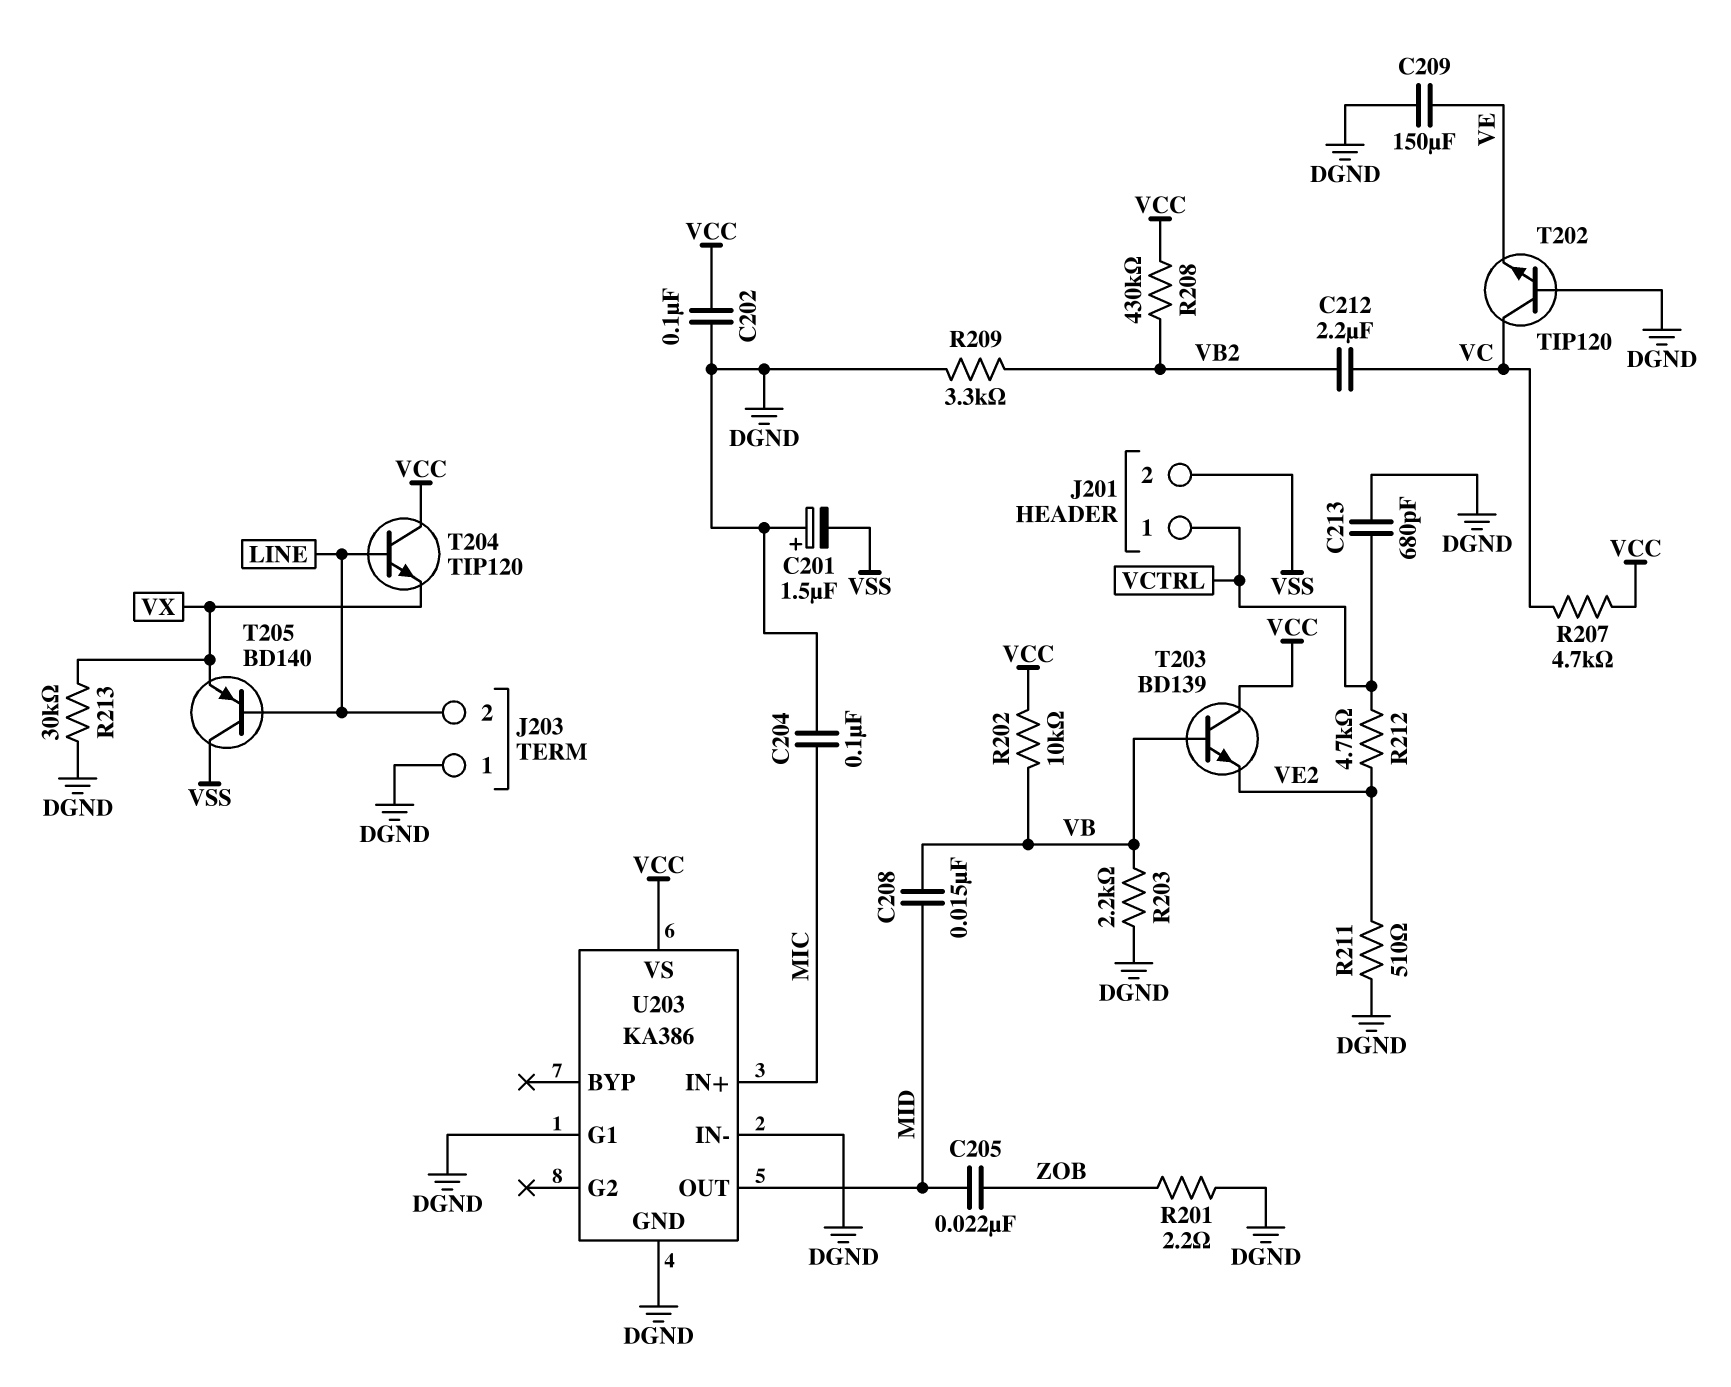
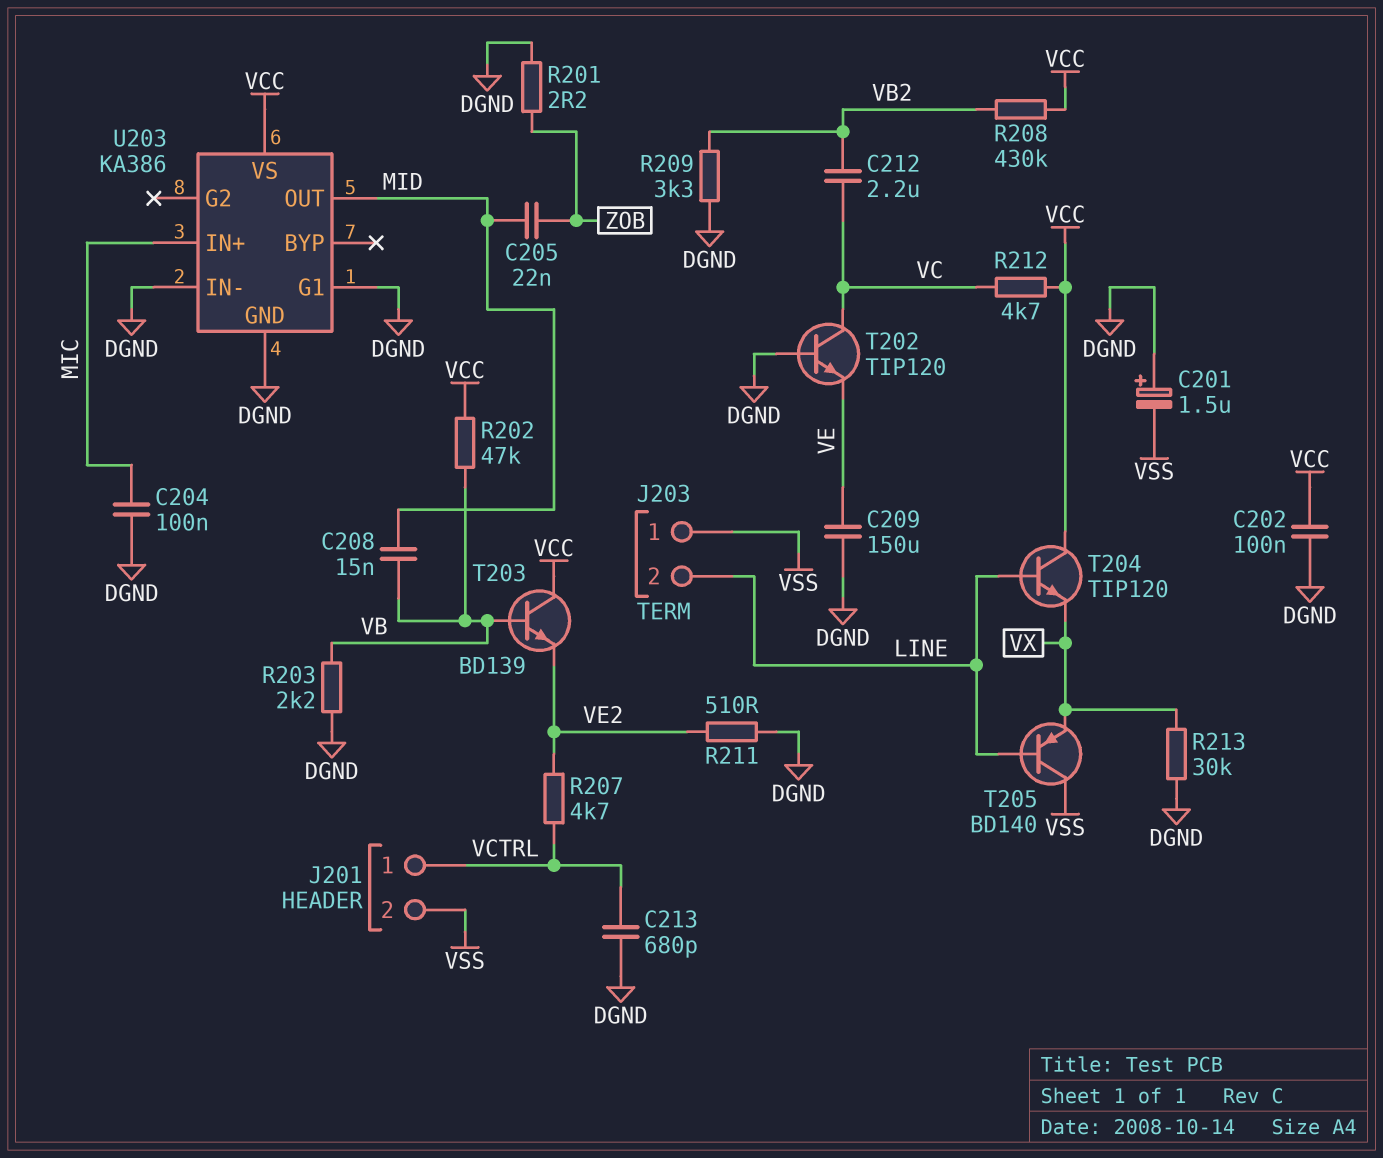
J203 pin 1: DGND -> VSS
R202: 10k (VB, VCC) -> 47k (VB, VCC)
R207: 4.7k (VC, VCC) -> 4.7k (VCTRL, VE2)
R212: 4.7k (VCTRL, VE2) -> 4.7k (VC, VCC)

